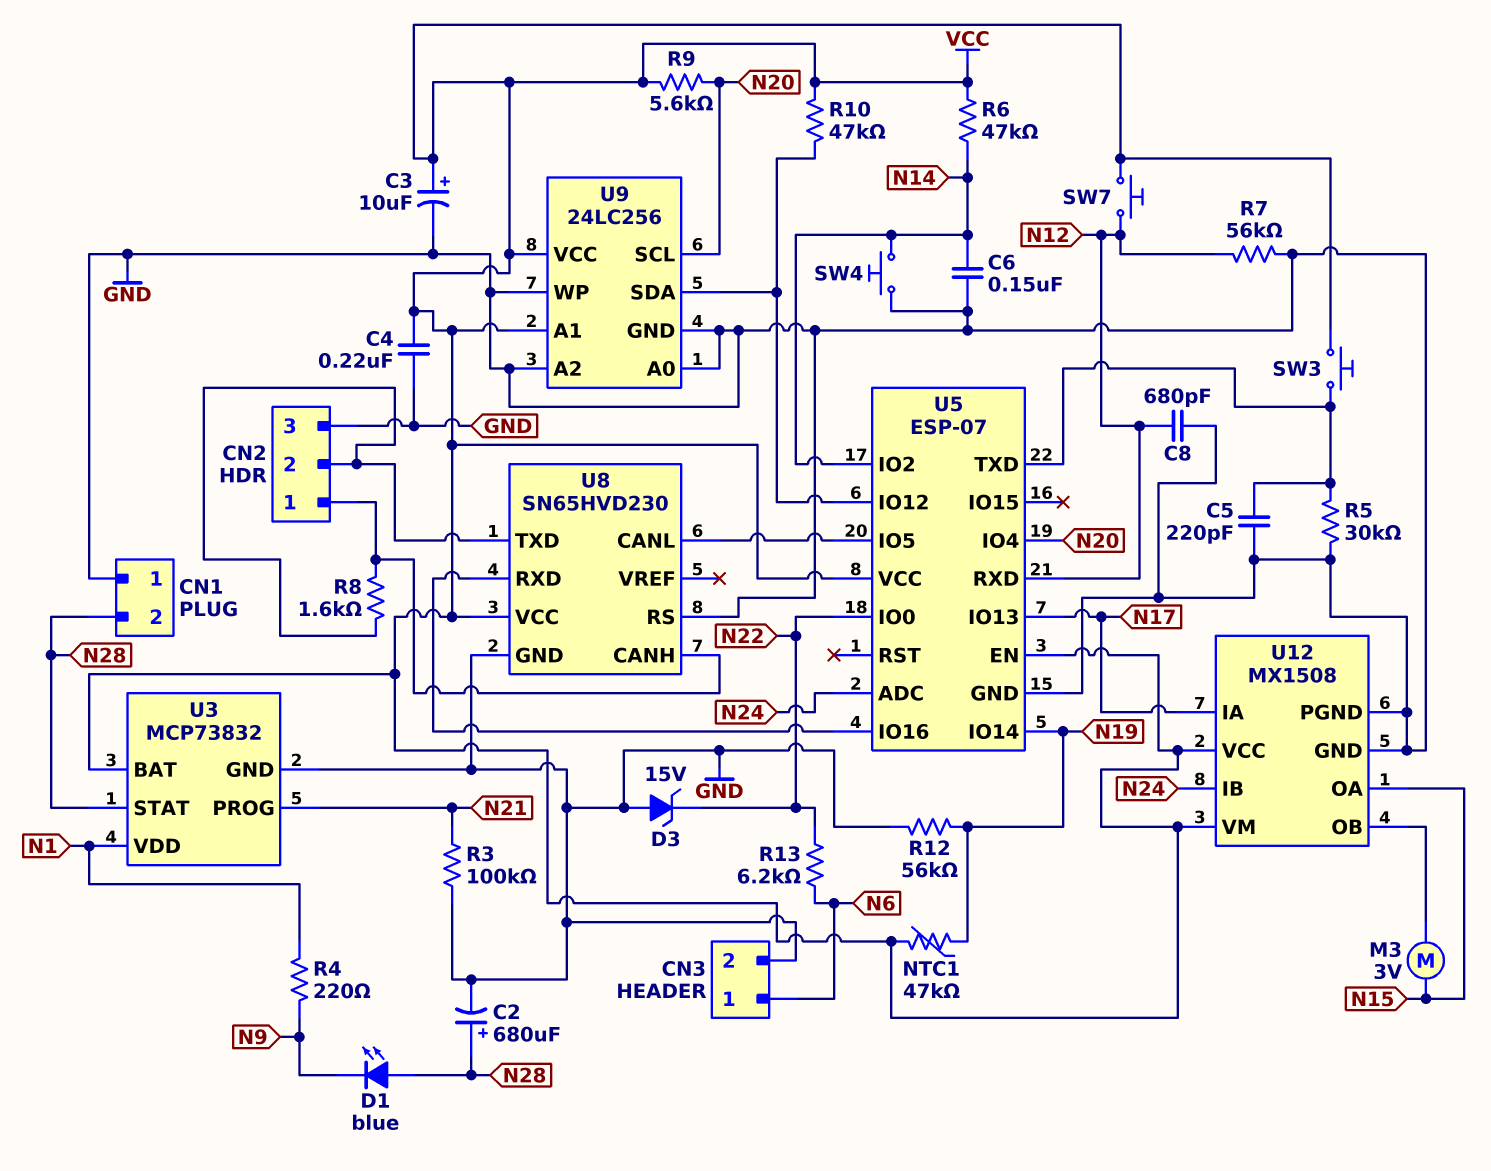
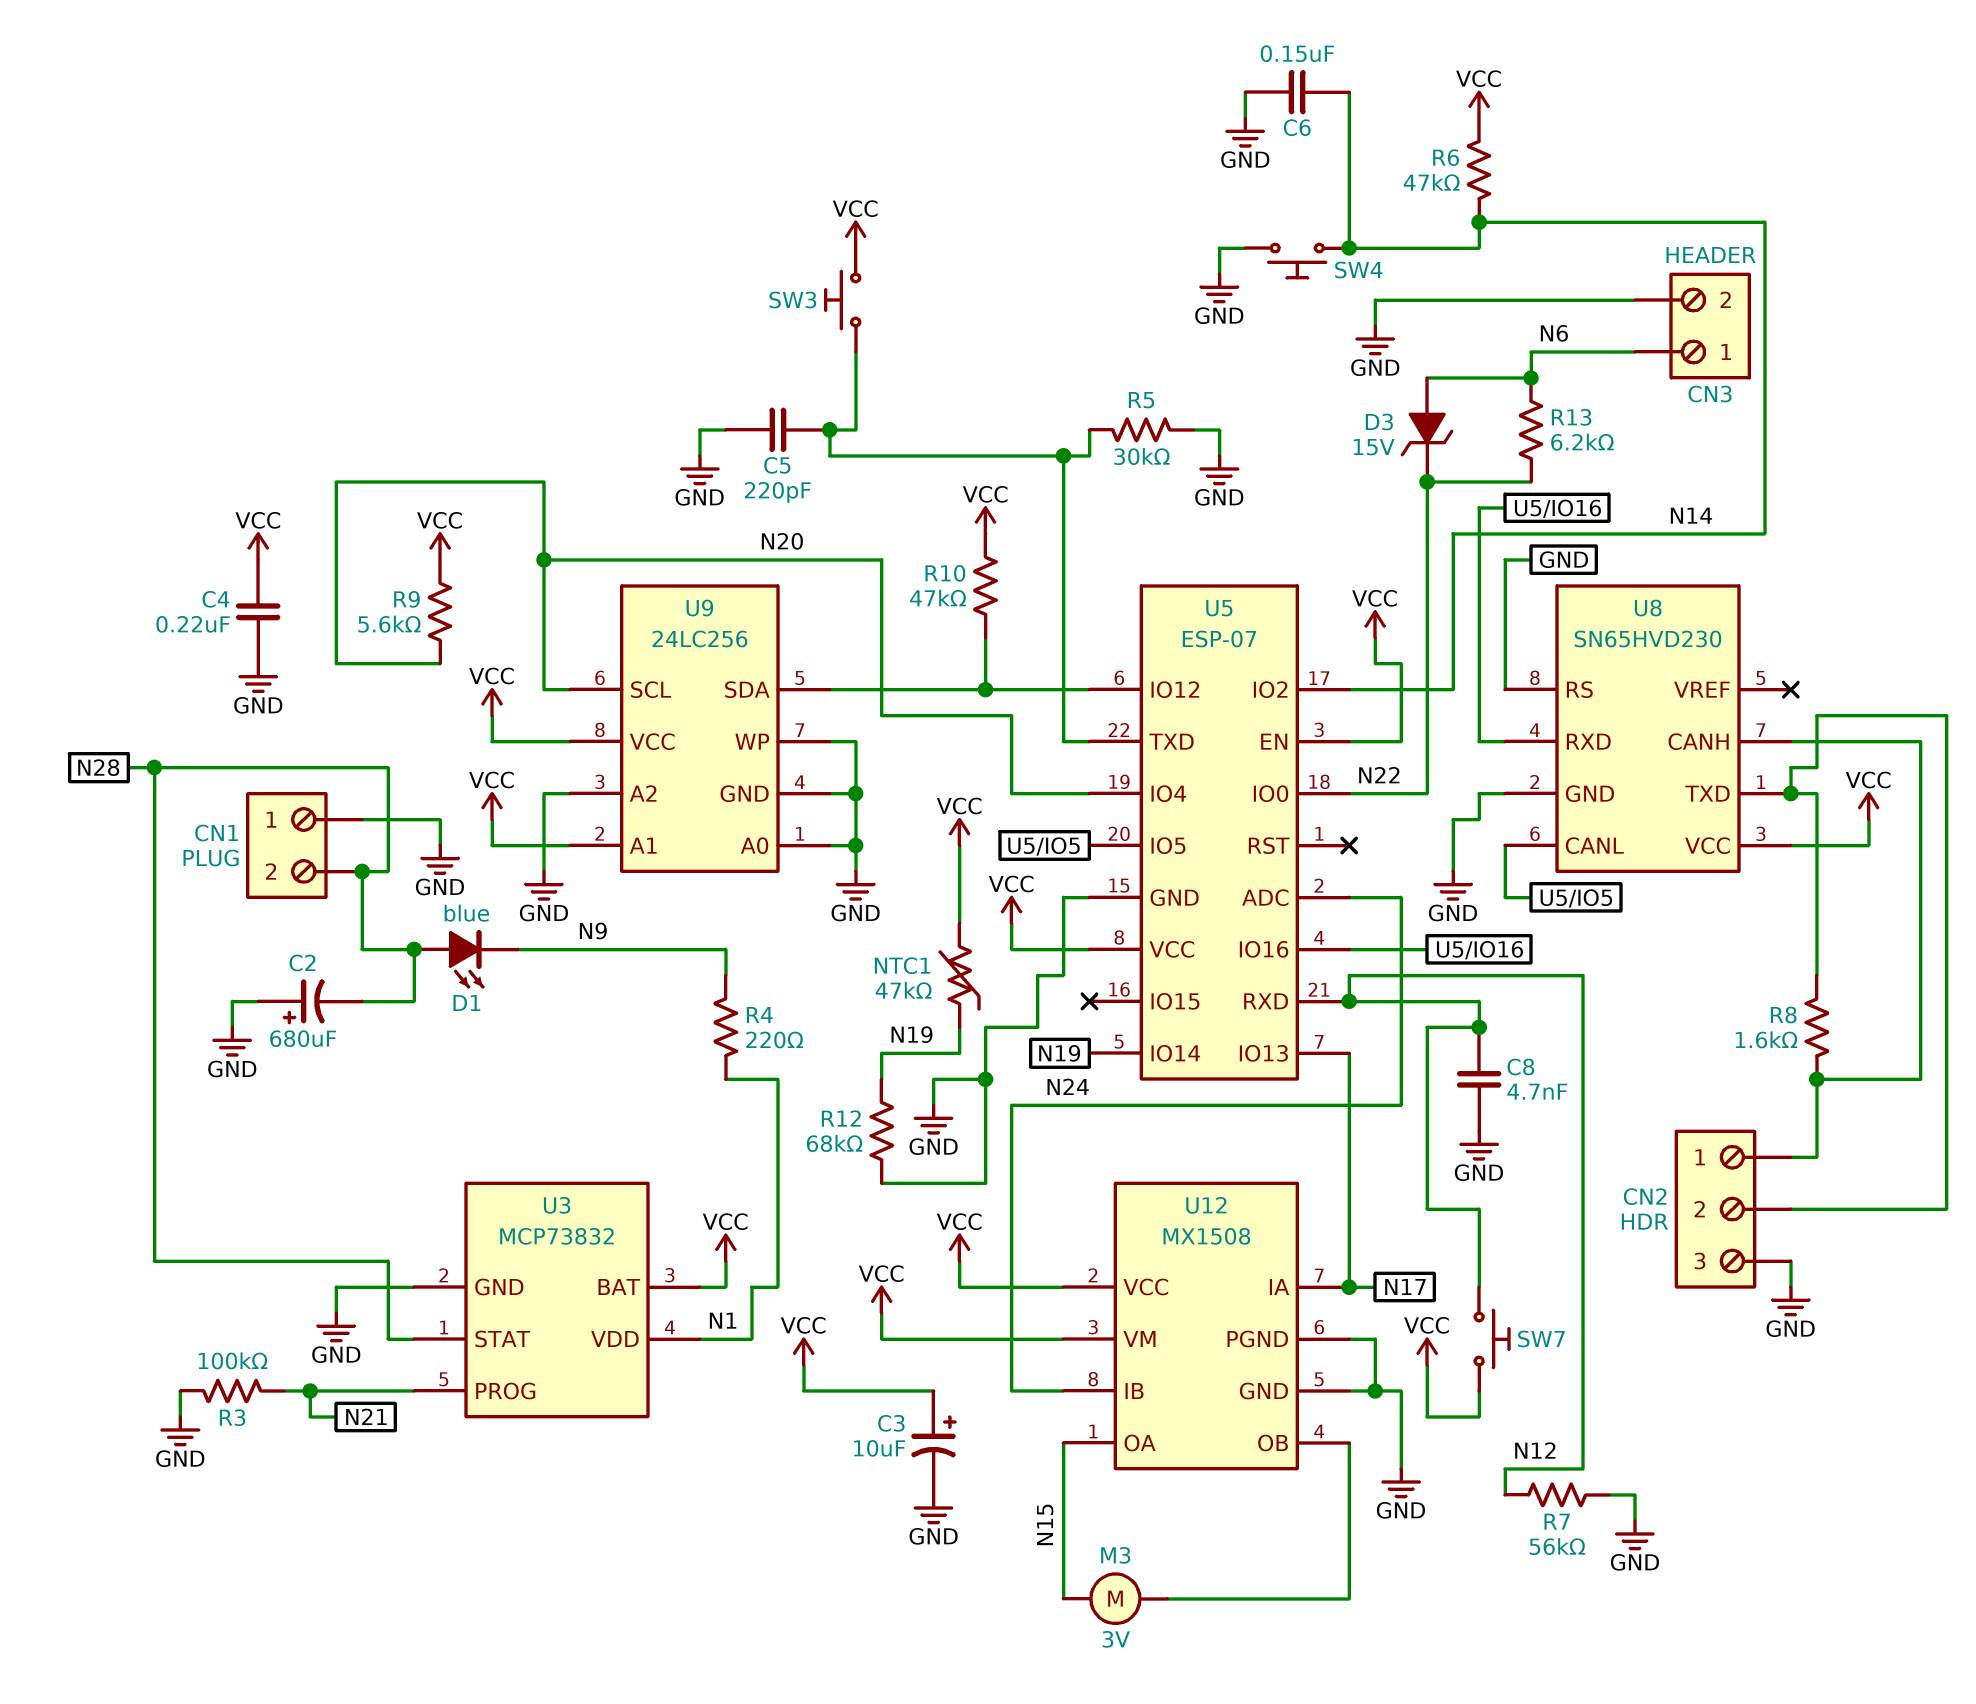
C2: 680uF (plus N28, minus GND) -> 680uF (plus GND, minus N28)
C8: 680pF (GND, N12) -> 4.7nF (GND, N12)
D3: zener 15V (A GND, K N22) -> zener 15V (A N6, K N22)
R12: 56k (GND, N19) -> 68k (GND, N19)

